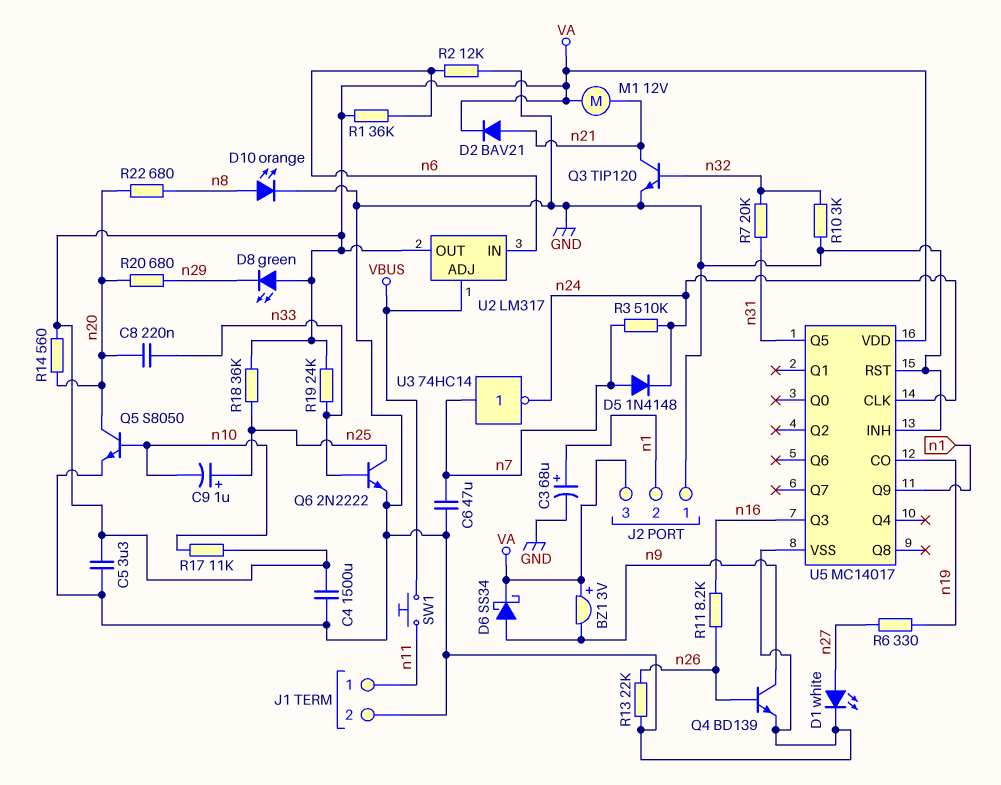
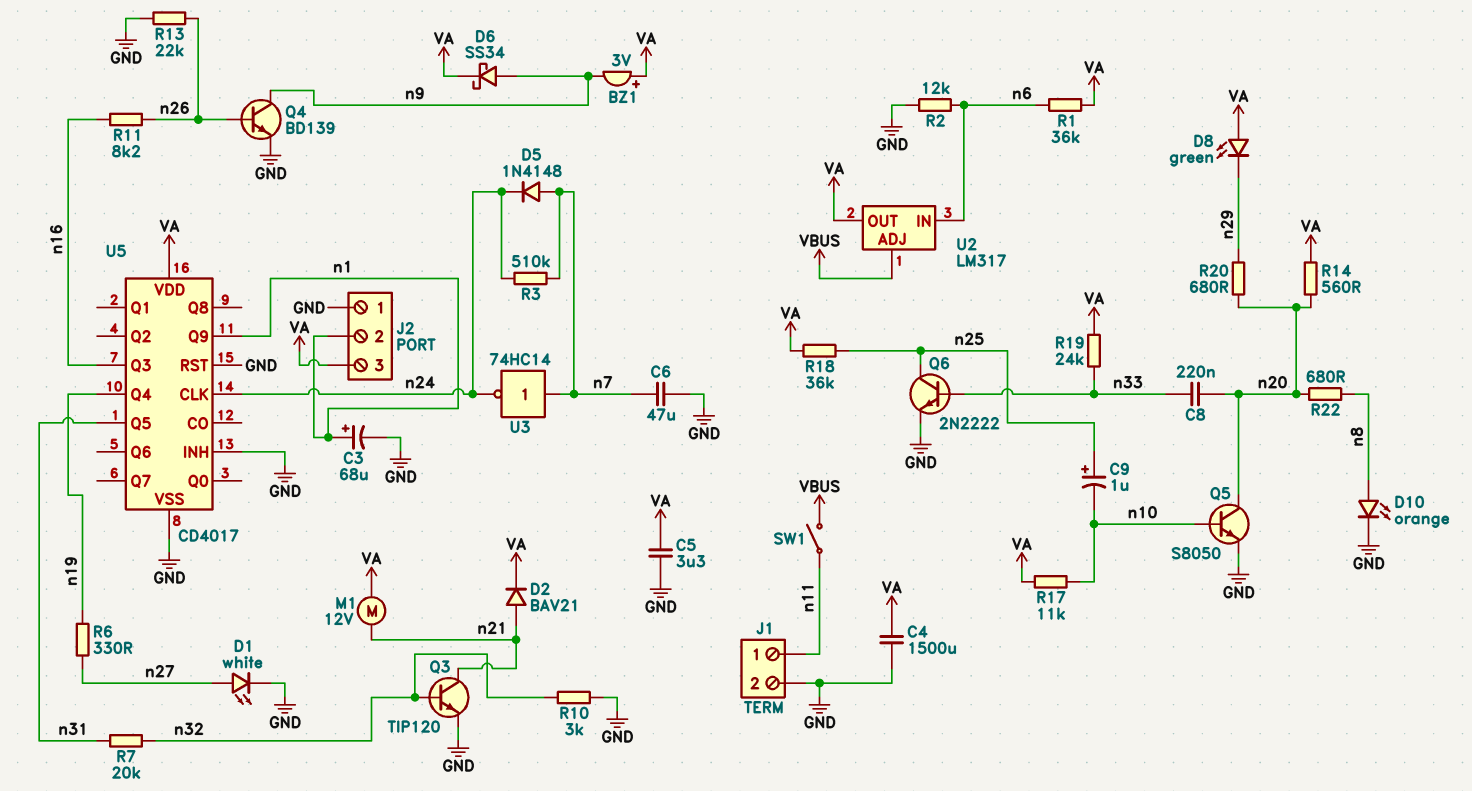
SW1: button (VBUS, n11) -> switch (VBUS, n11)
U5: MC14017 -> CD4017
U5 pin CO: n19 -> none
U5 pin Q4: none -> n19

